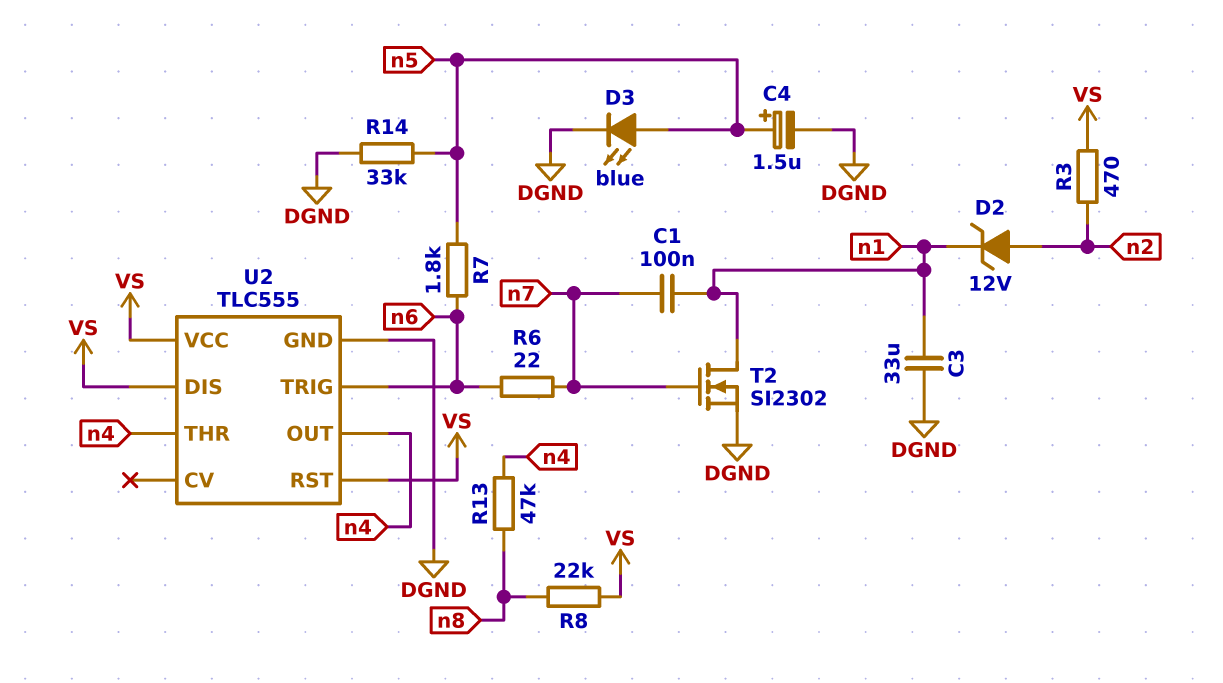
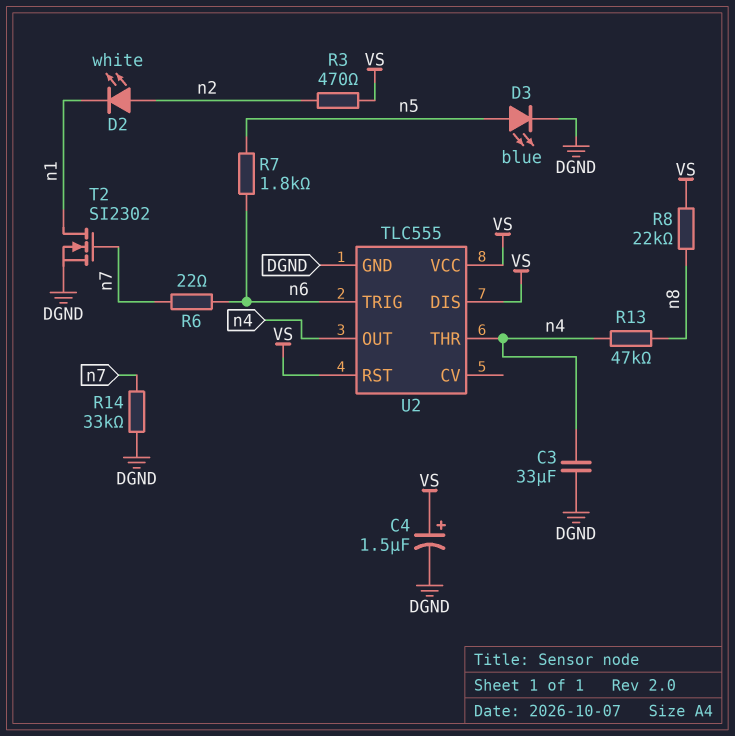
C1: 100nF (n1, n7) -> none
C3: 33uF (DGND, n1) -> 33uF (DGND, n4)
C4: 1.5uF (plus n5, minus DGND) -> 1.5uF (plus VS, minus DGND)
D2: zener 12V (A n2, K n1) -> LED white (A n2, K n1)
R14: 33k (DGND, n5) -> 33k (DGND, n7)

